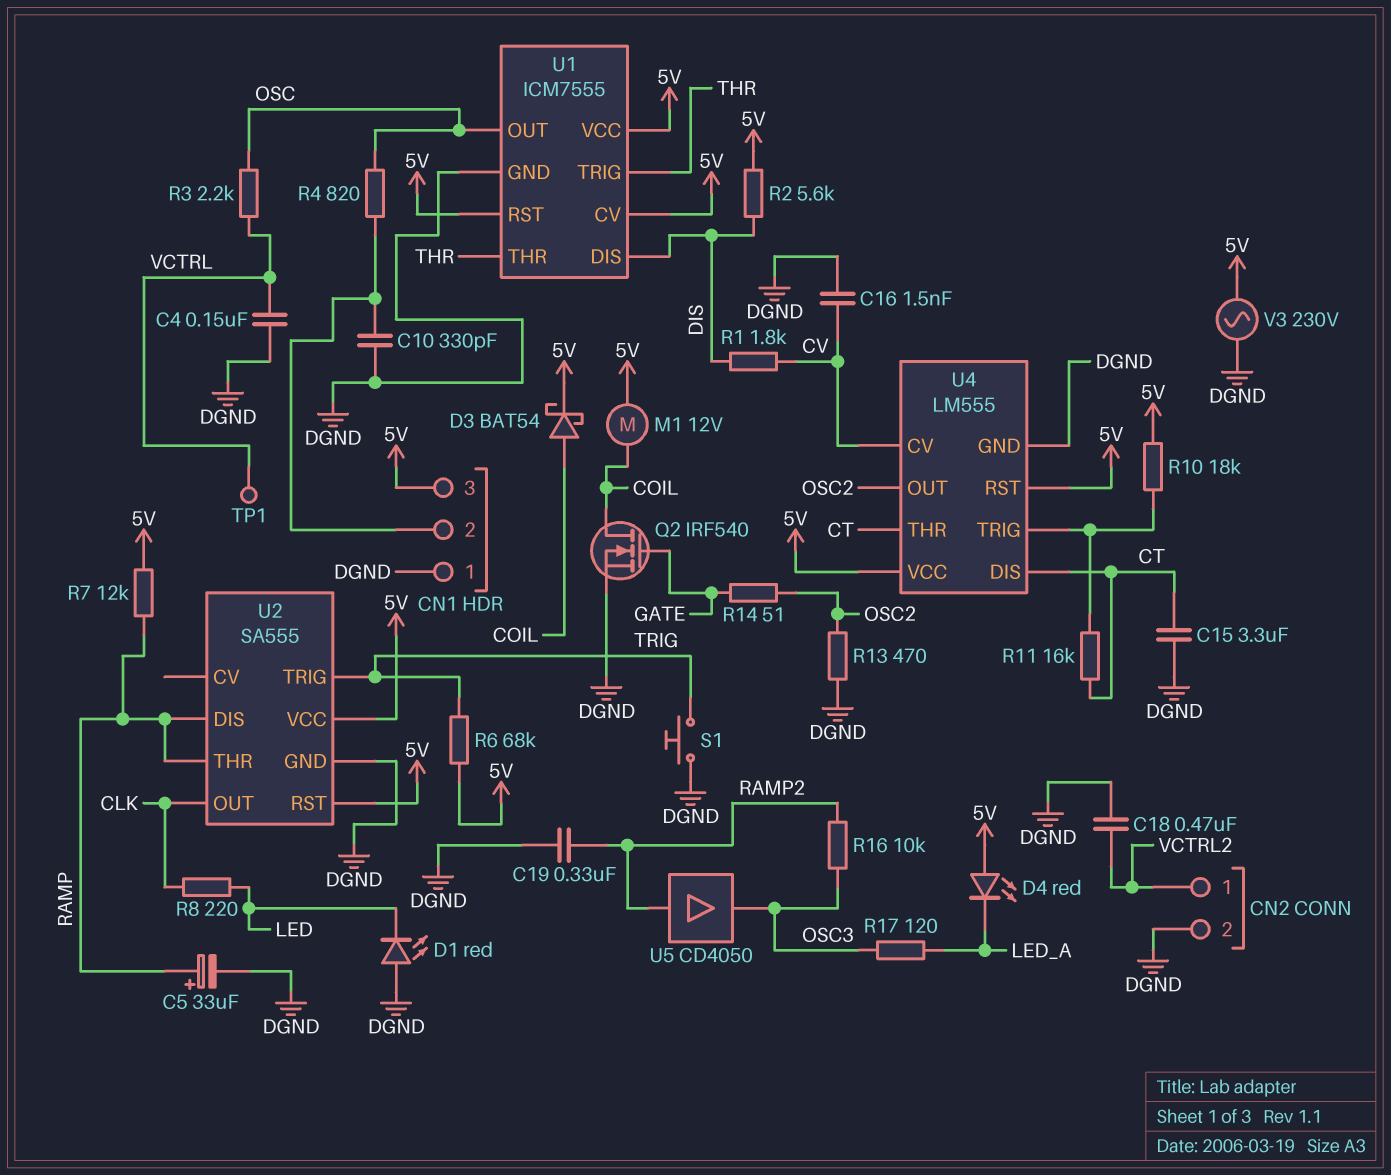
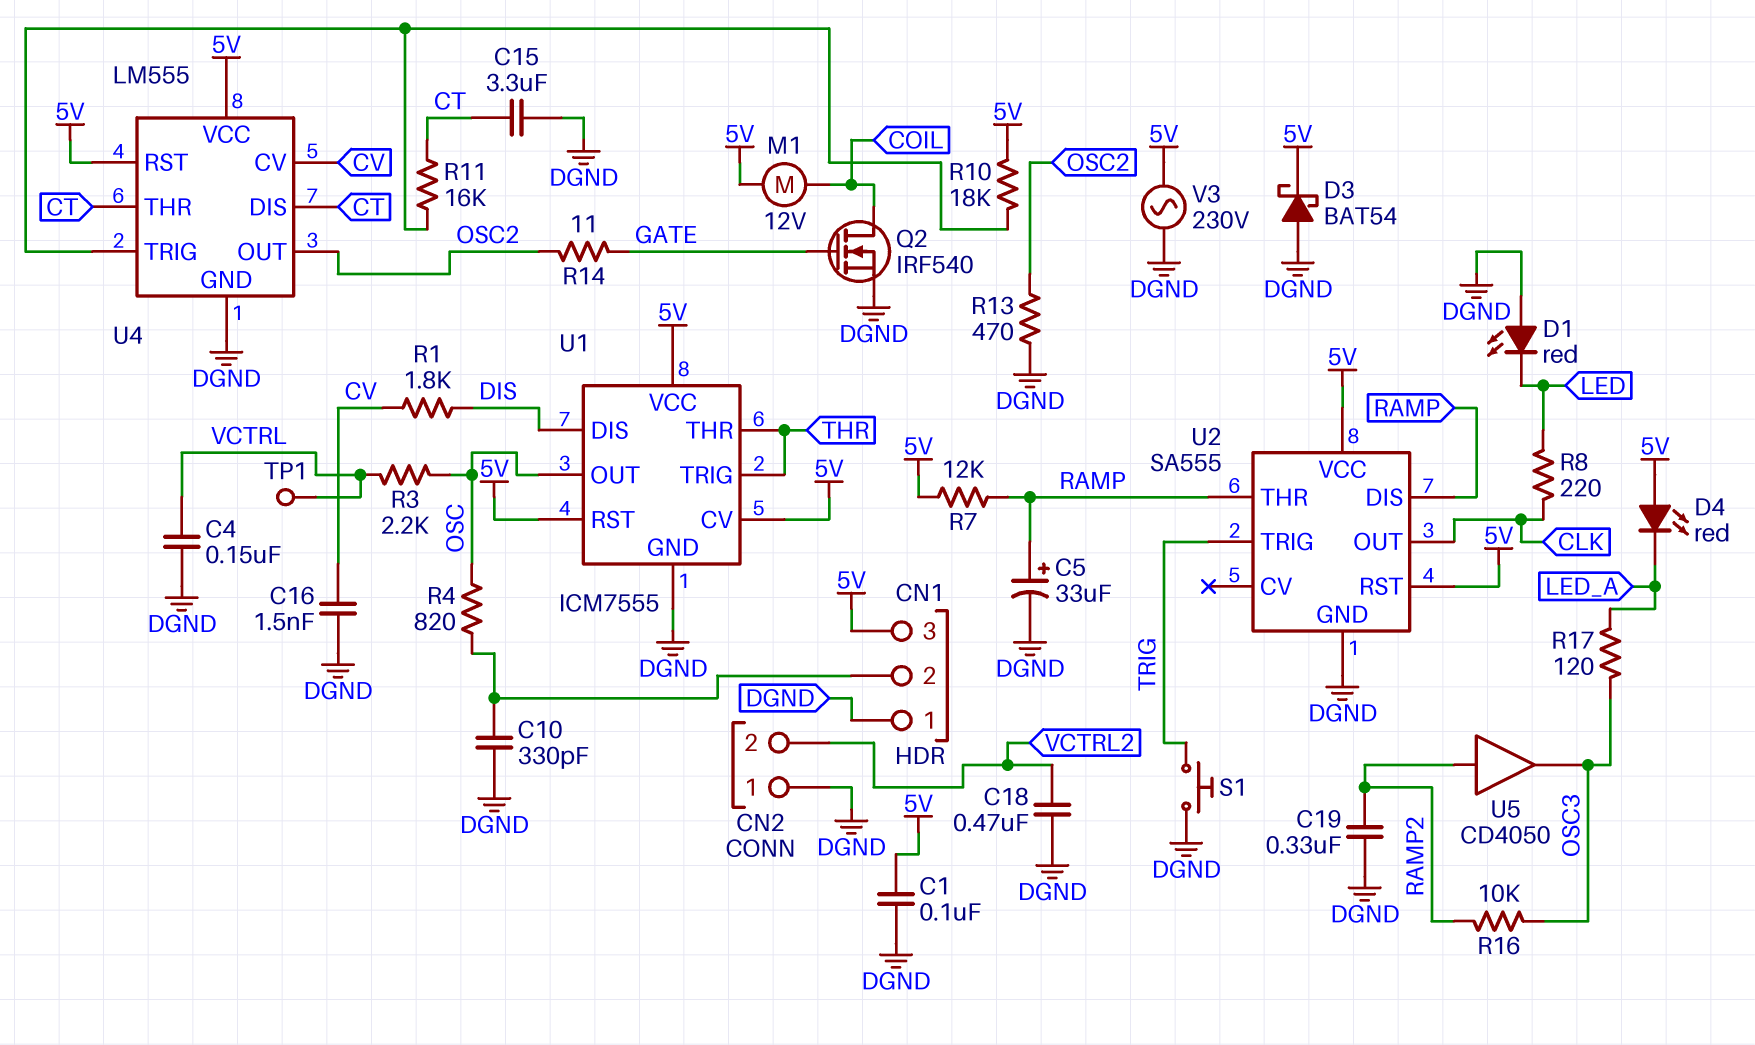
C1: none -> 100nF (5V, DGND)
CN2 pin 1: VCTRL2 -> DGND
CN2 pin 2: DGND -> VCTRL2
D3: schottky BAT54 (A COIL, K 5V) -> schottky BAT54 (A DGND, K 5V)
R2: 5.6k (5V, DIS) -> none
R6: 68k (5V, TRIG) -> none
R14: 51 (GATE, OSC2) -> 11 (GATE, OSC2)

